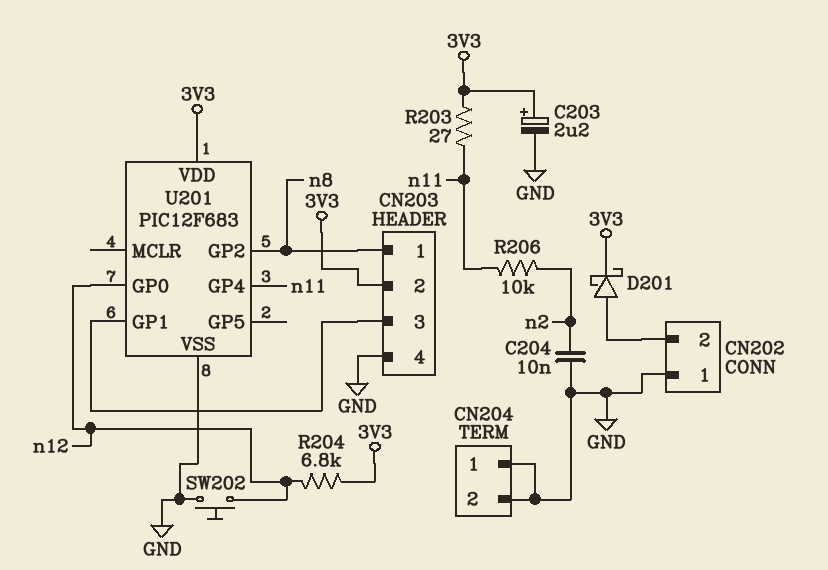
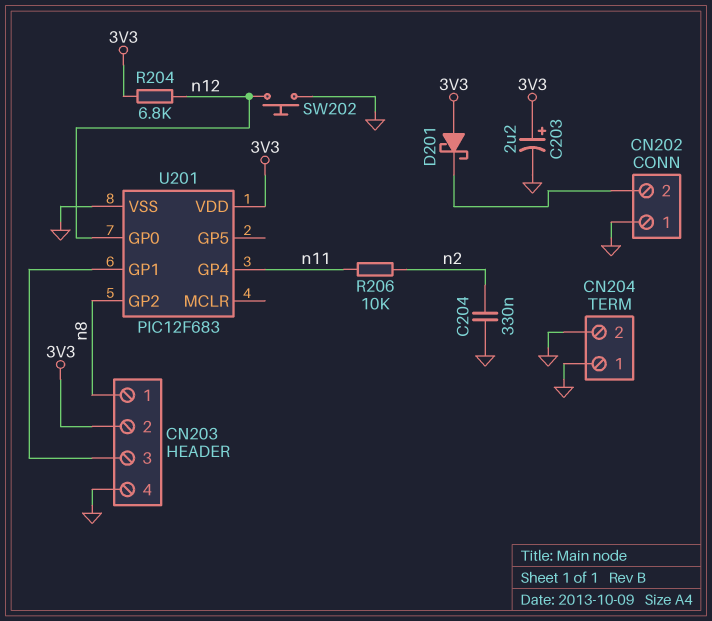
C204: 10nF (GND, n2) -> 330nF (GND, n2)
D201: schottky (A CN202/2, K 3V3) -> schottky (A 3V3, K CN202/2)
R203: 27 (3V3, n11) -> none

